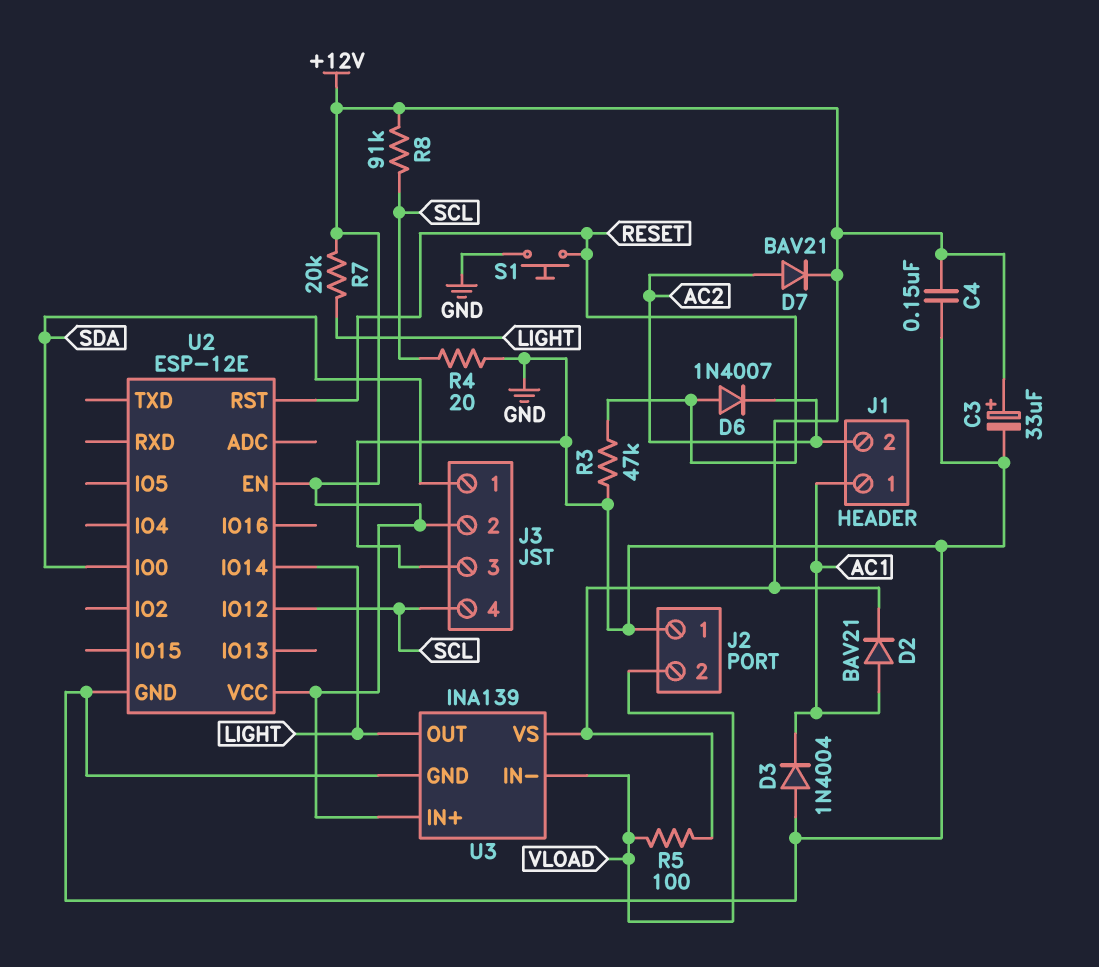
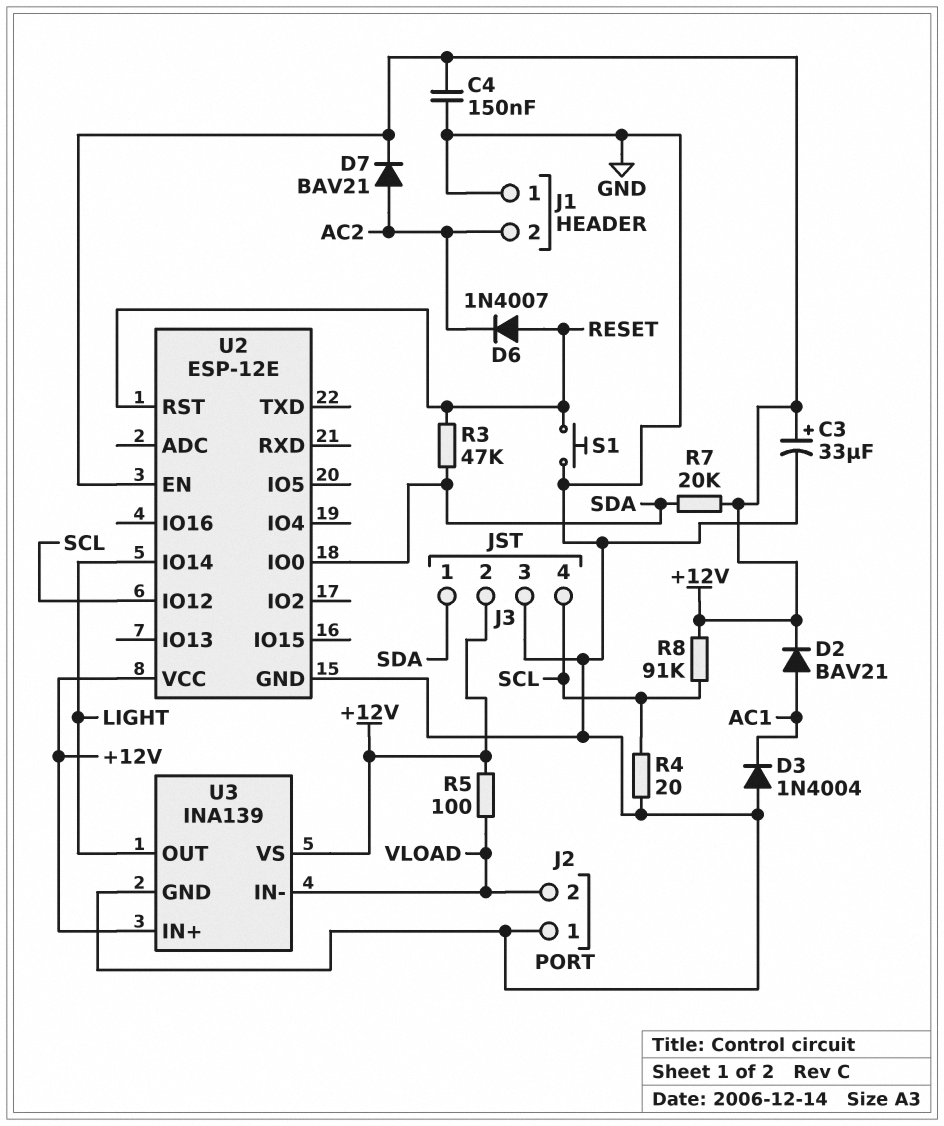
J1 pin 1: AC1 -> GND
R3: 47k (GND, RESET) -> 47k (RESET, SDA)
R7: 20k (+12V, LIGHT) -> 20k (+12V, SDA)

